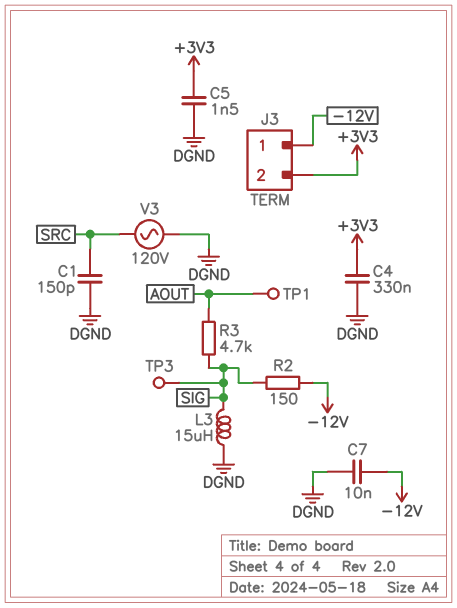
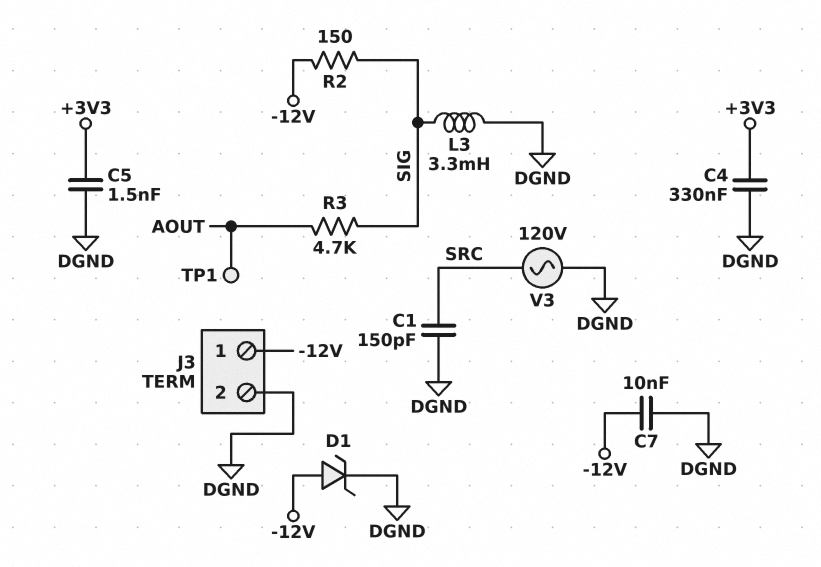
D1: none -> zener (A -12V, K DGND)
J3 pin 2: +3V3 -> DGND
L3: 15uH (DGND, SIG) -> 3.3mH (DGND, SIG)
TP3: test point (SIG) -> none

